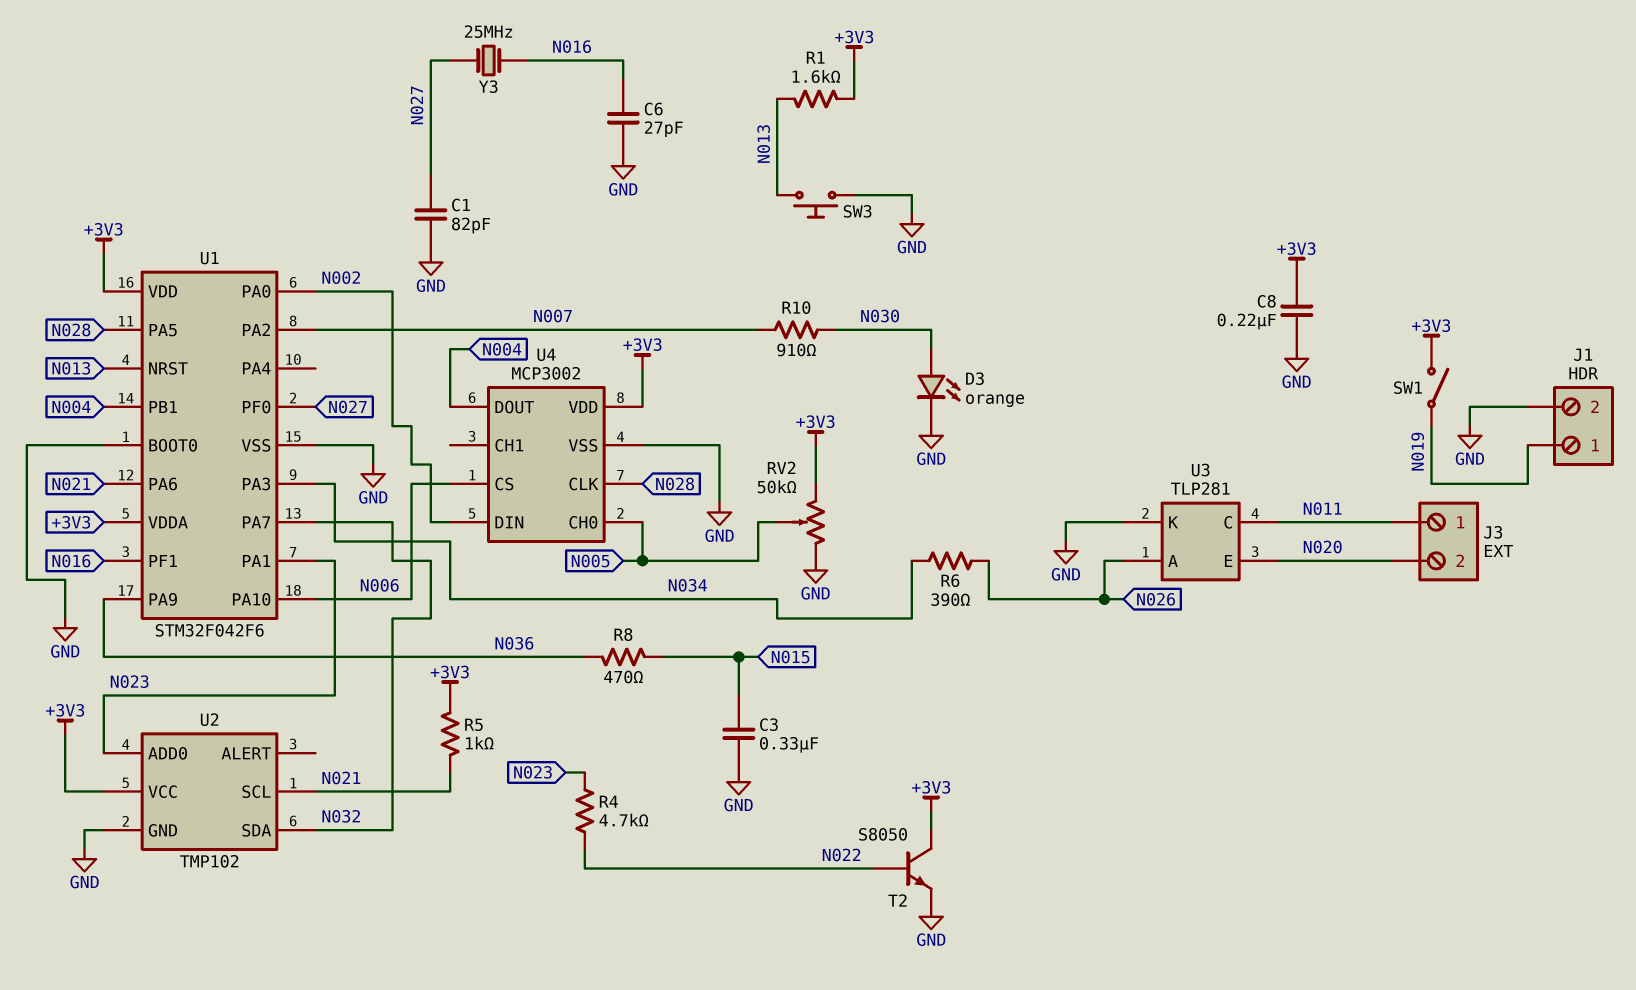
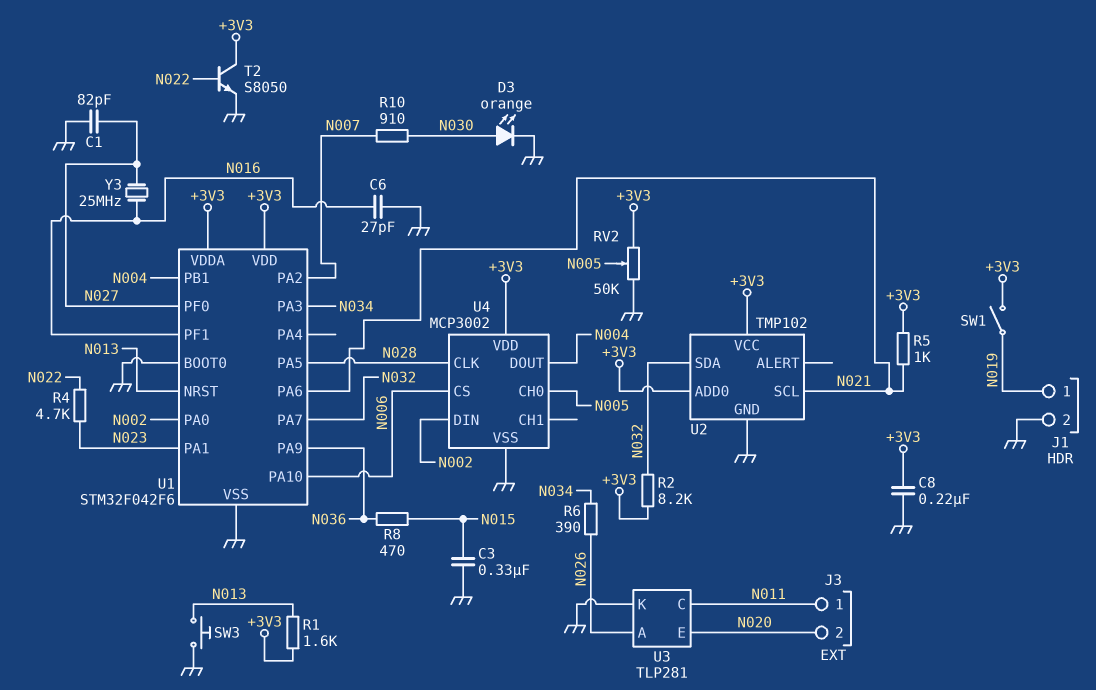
R2: none -> 8.2k (+3V3, N032)
U2 pin ADD0: N023 -> +3V3

